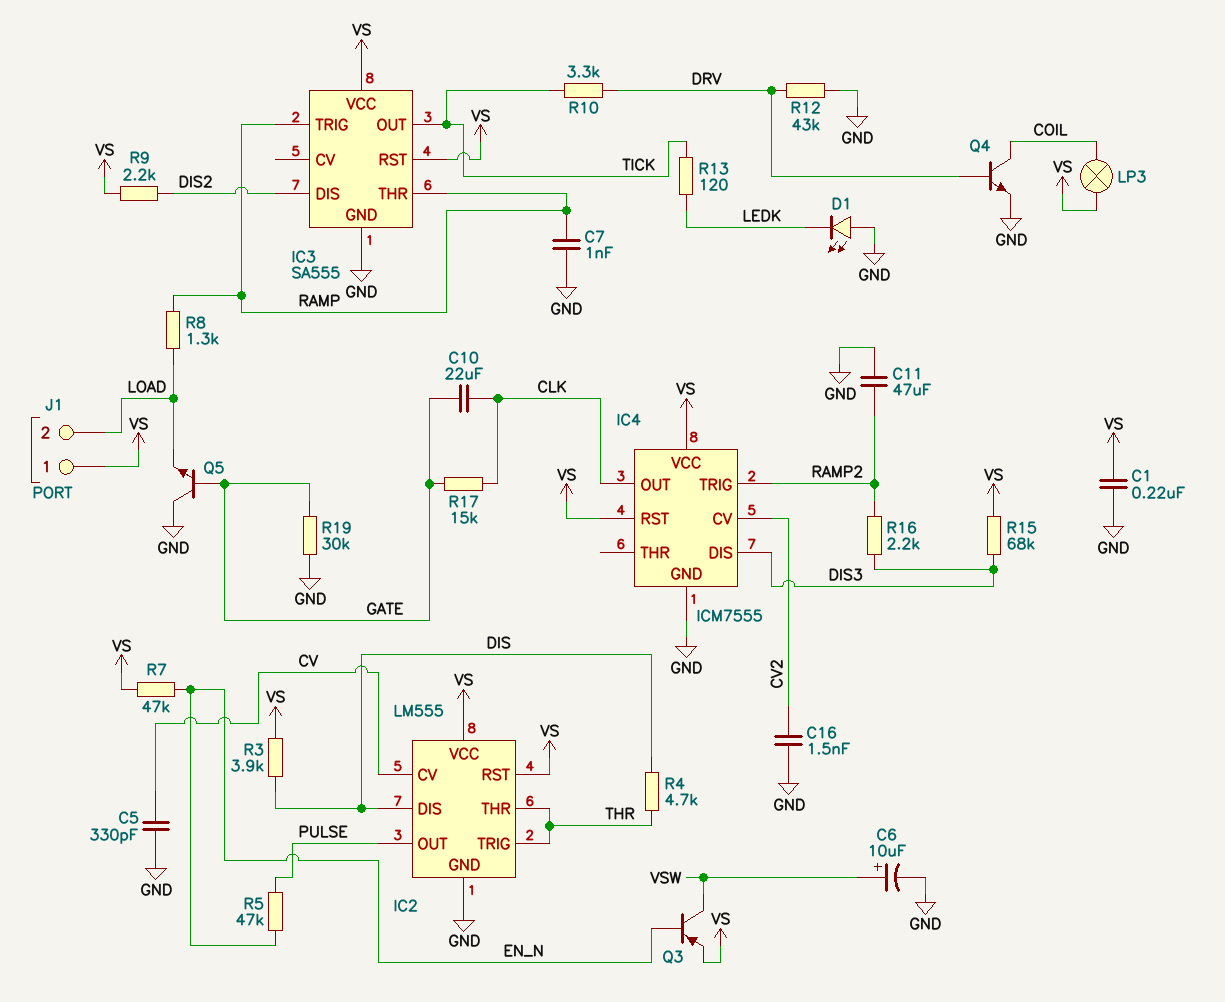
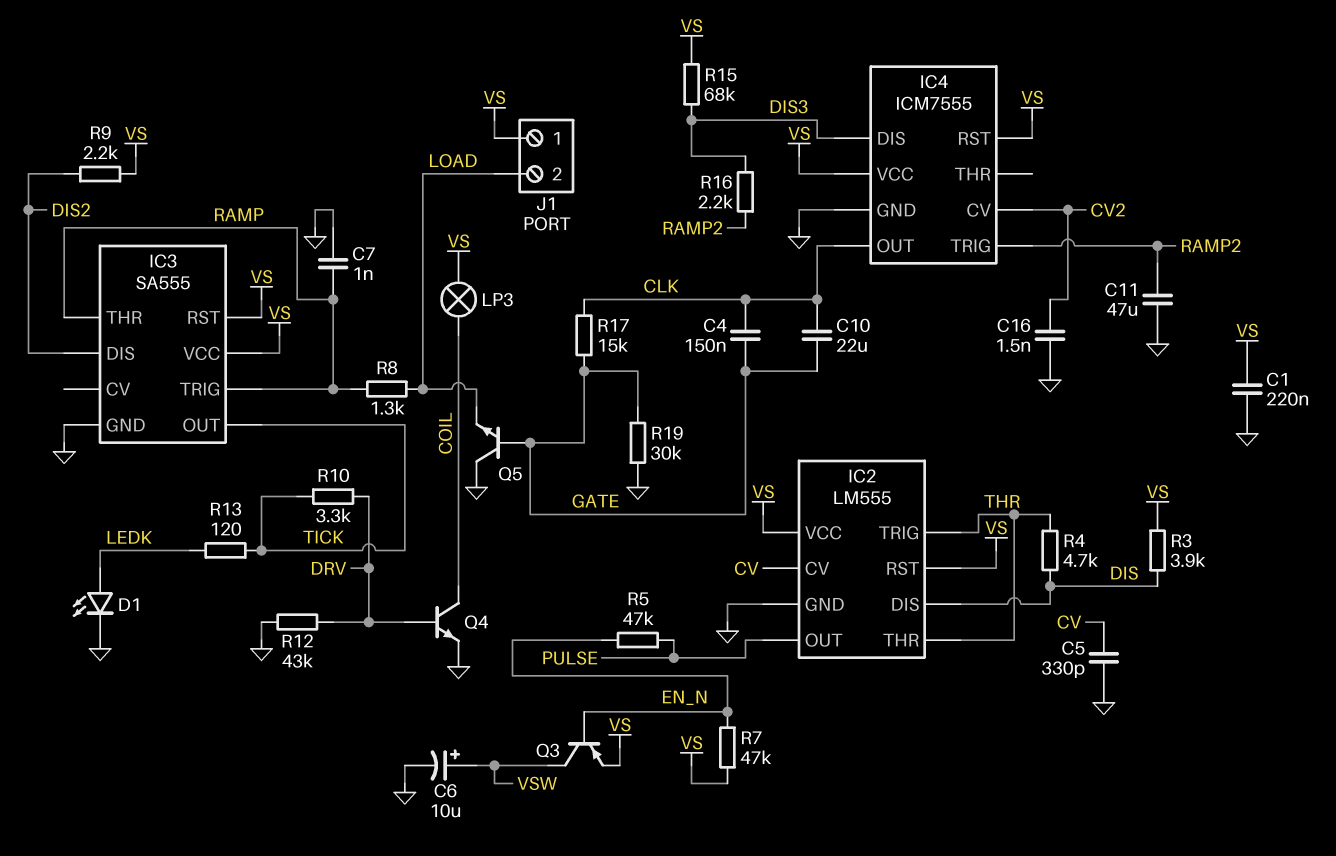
C4: none -> 150nF (CLK, GATE)
D1: LED (A GND, K LEDK) -> LED (A LEDK, K GND)

